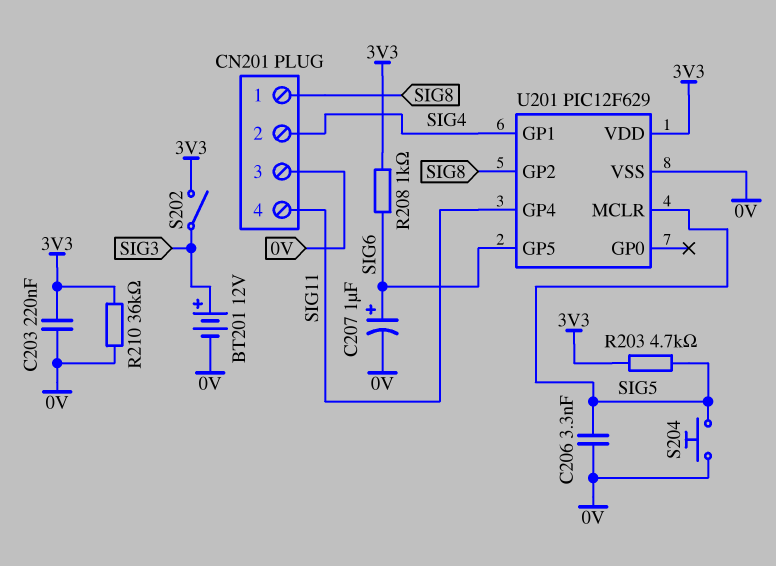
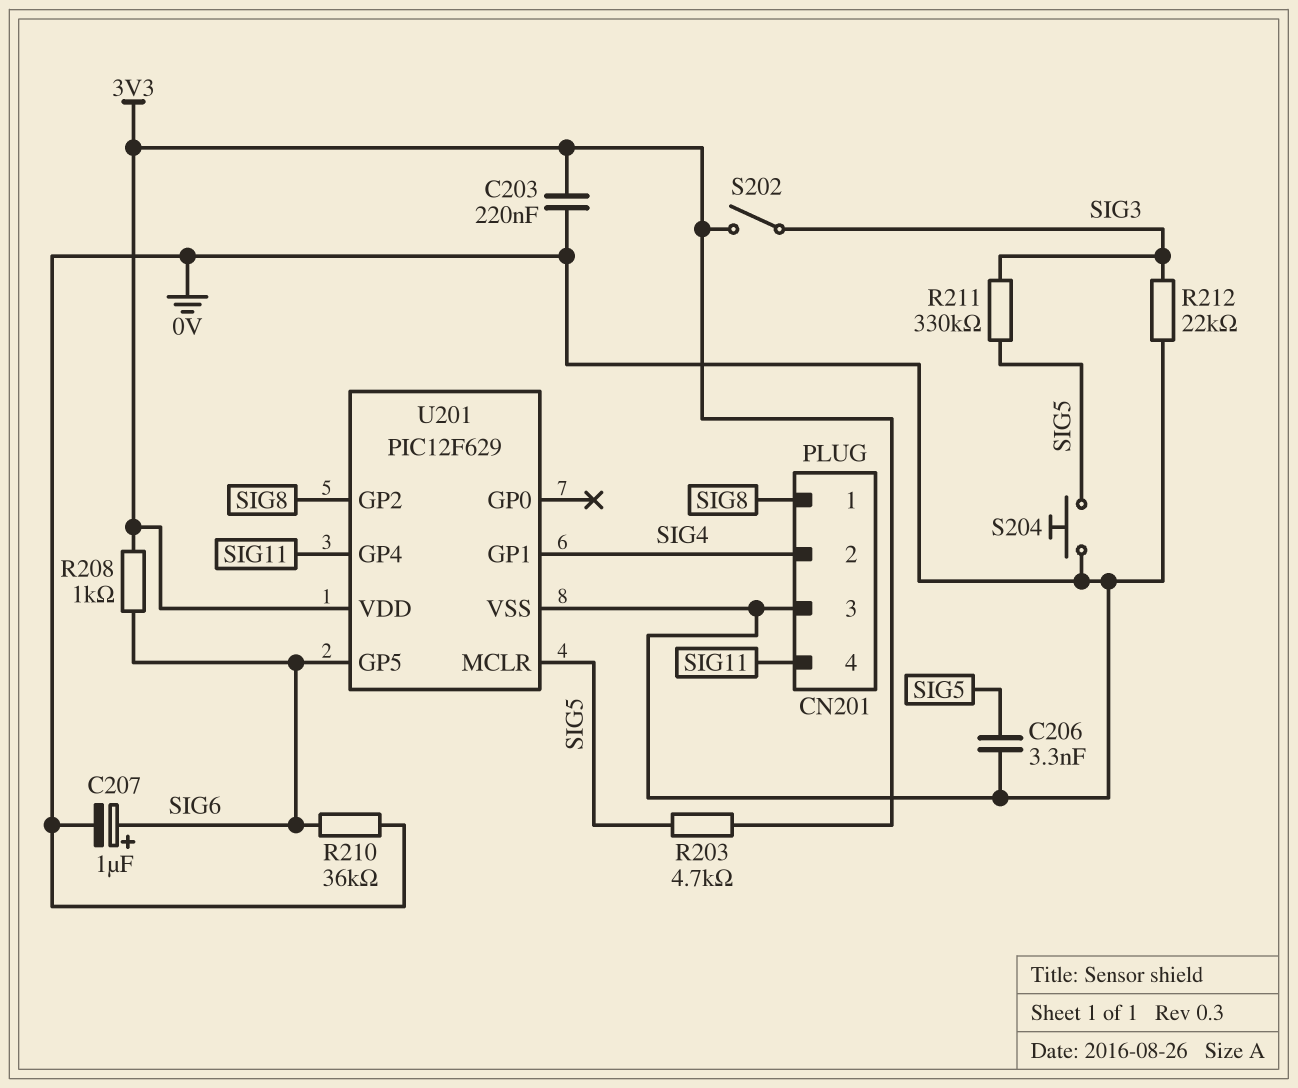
BT201: 12V (plus SIG3, minus 0V) -> none
R210: 36k (0V, 3V3) -> 36k (0V, SIG6)
R211: none -> 330k (SIG3, SIG5)
R212: none -> 22k (0V, SIG3)

